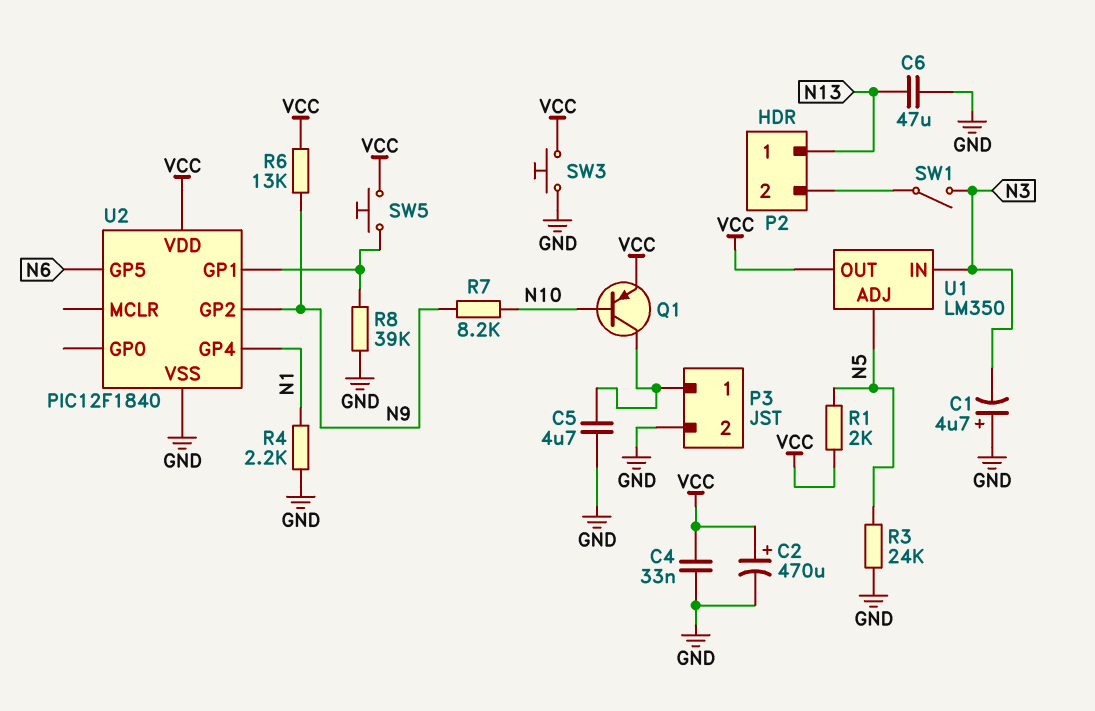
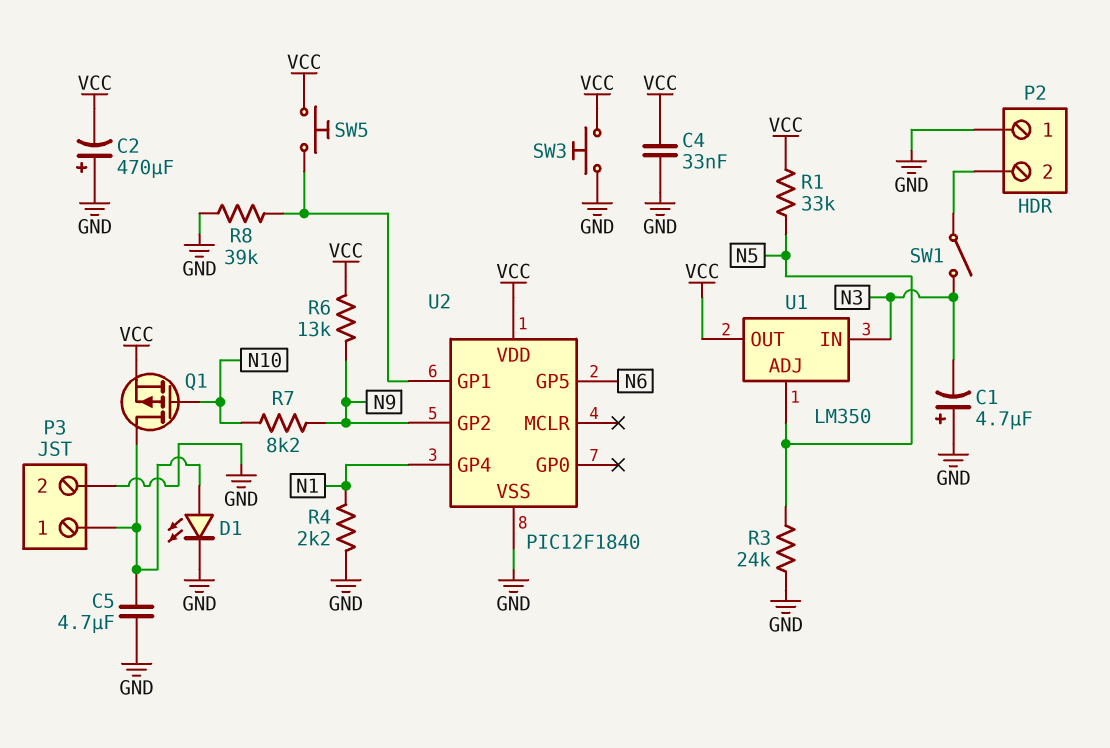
C2: 470uF (plus VCC, minus GND) -> 470uF (plus GND, minus VCC)
C6: 47uF (GND, N13) -> none
D1: none -> LED (A P3/1, K GND)
P2 pin 1: N13 -> GND
Q1: PNP (B N10, C P3/1, E VCC) -> PMOS (G N10, D P3/1, S VCC)
R1: 2k (N5, VCC) -> 33k (N5, VCC)

